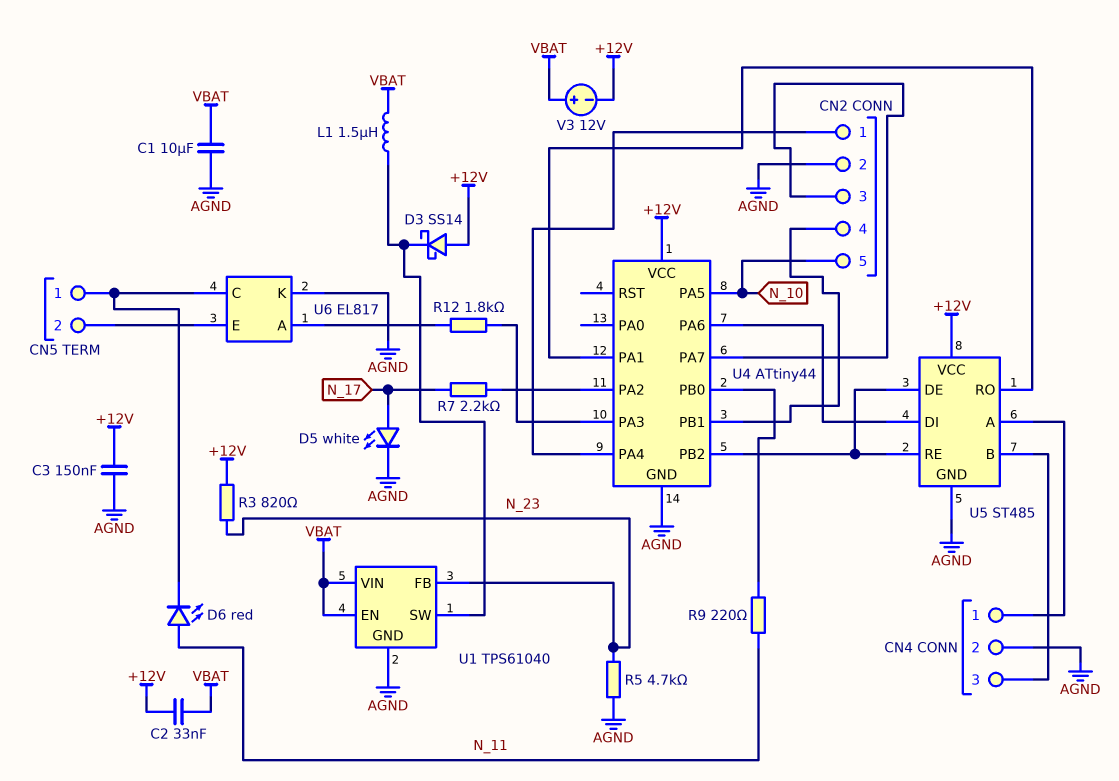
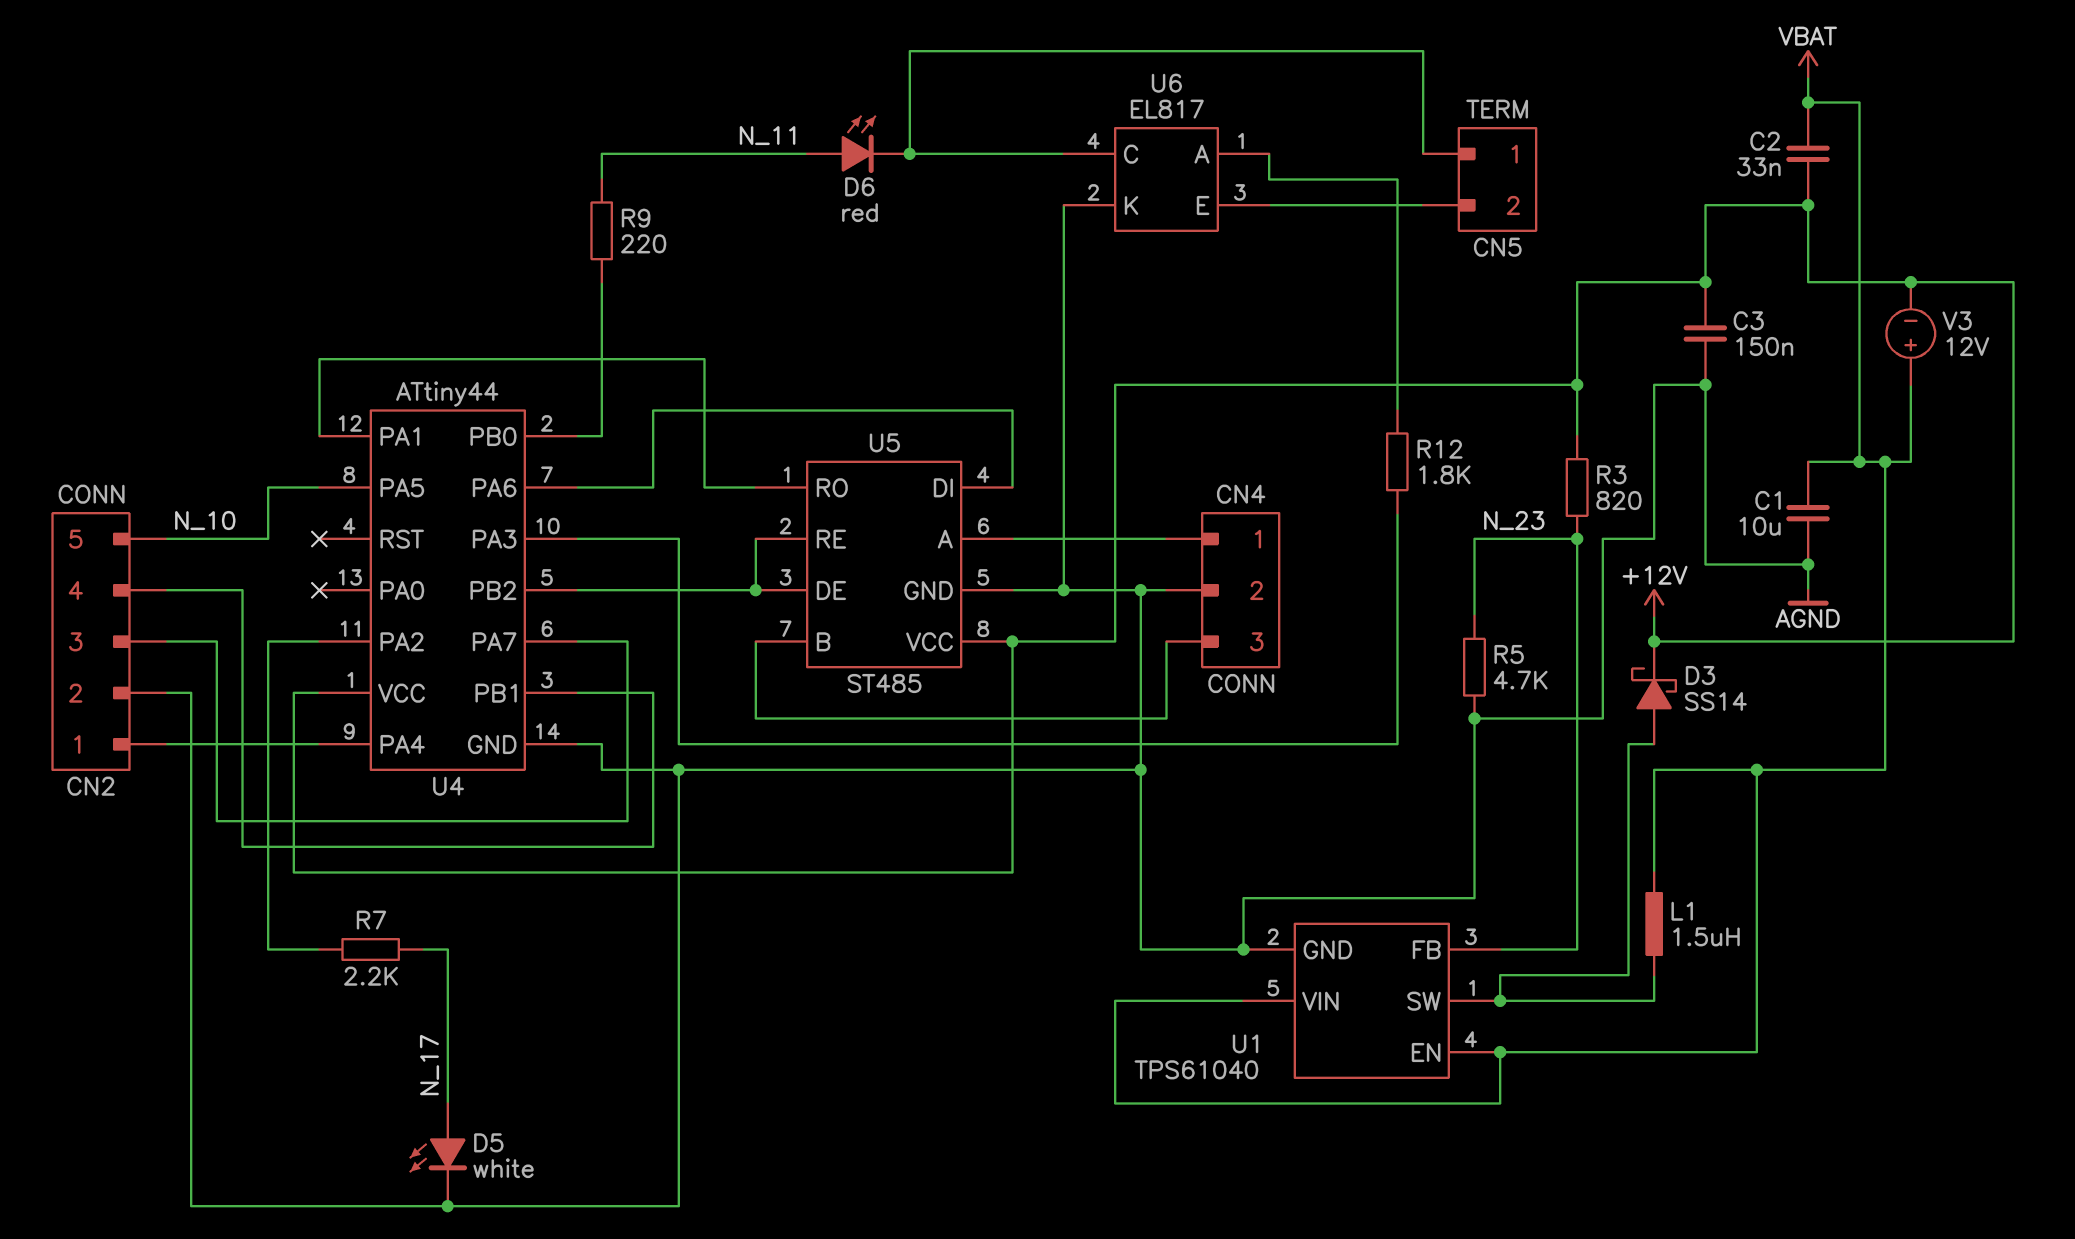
D3: schottky SS14 (A +12V, K U1/SW) -> schottky SS14 (A U1/SW, K +12V)

